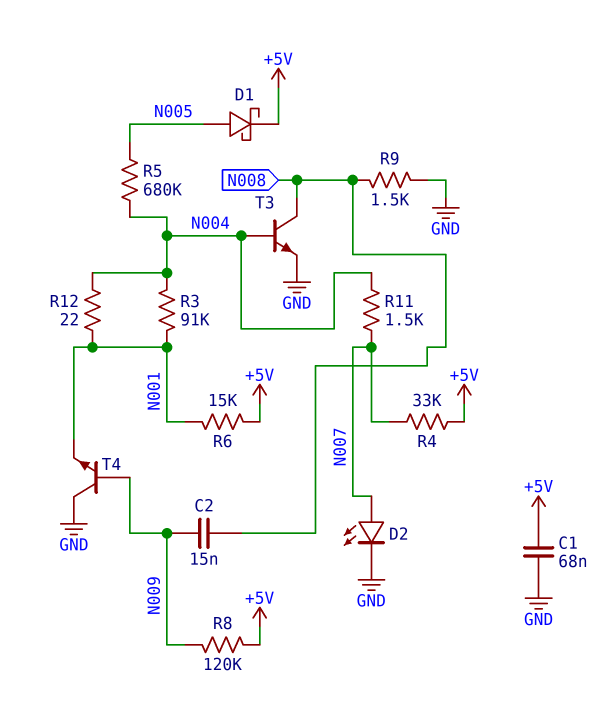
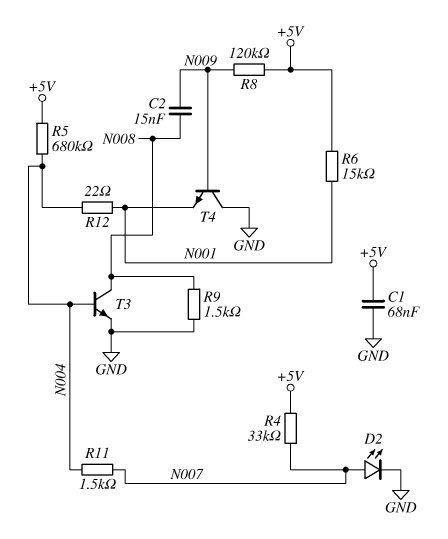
D1: schottky (A N005, K +5V) -> none
R3: 91k (N001, N004) -> none
R5: 680k (N004, N005) -> 680k (+5V, N004)

